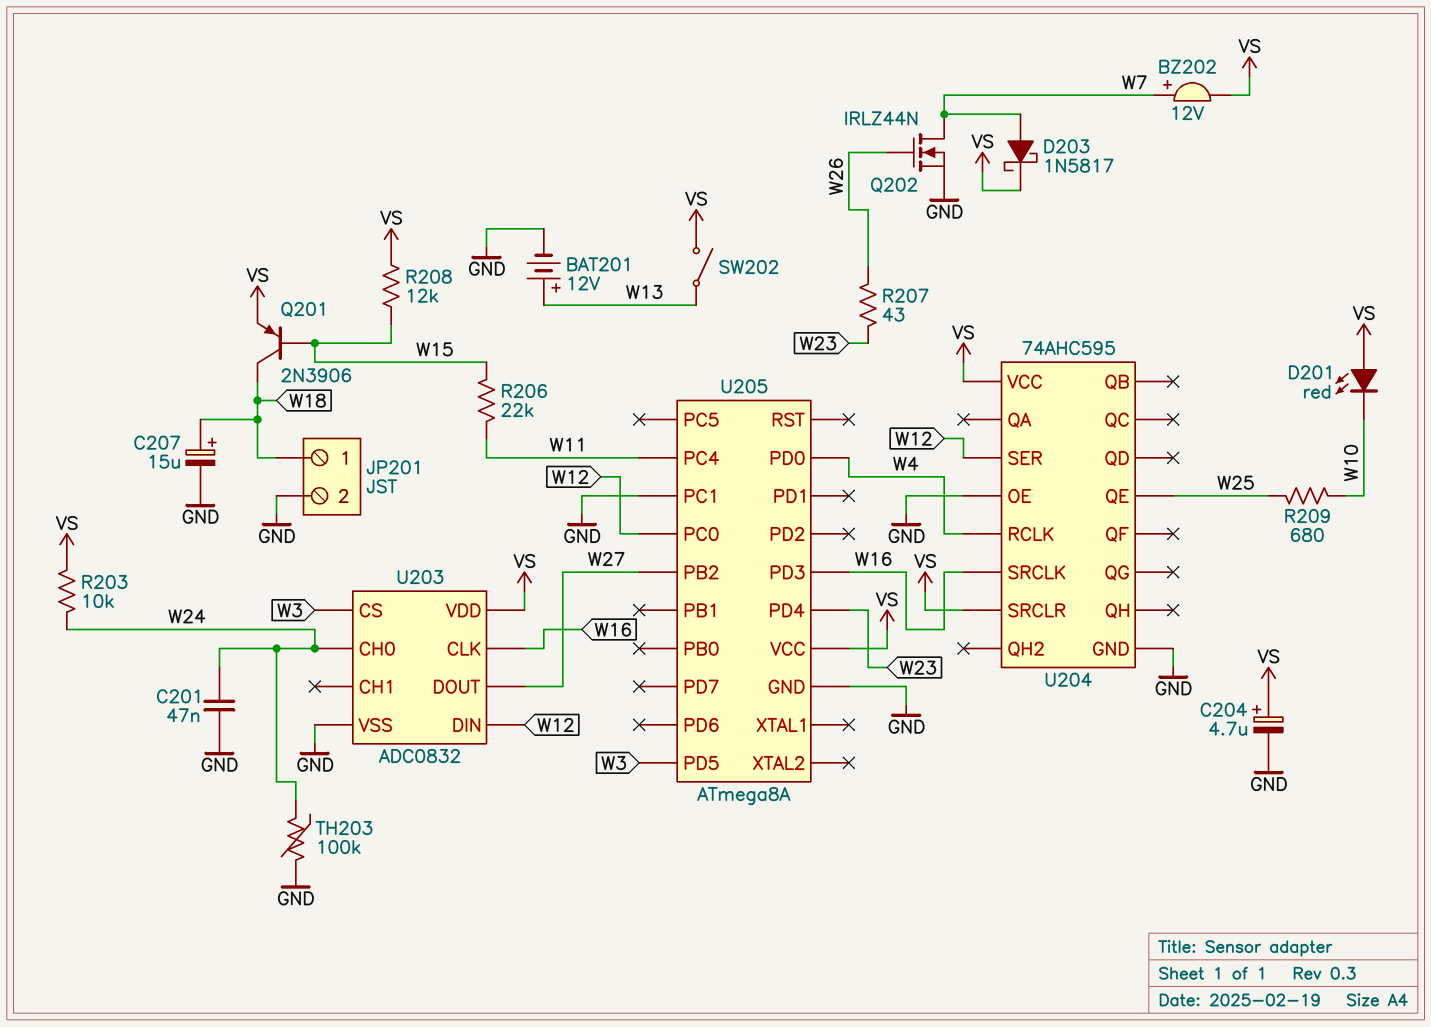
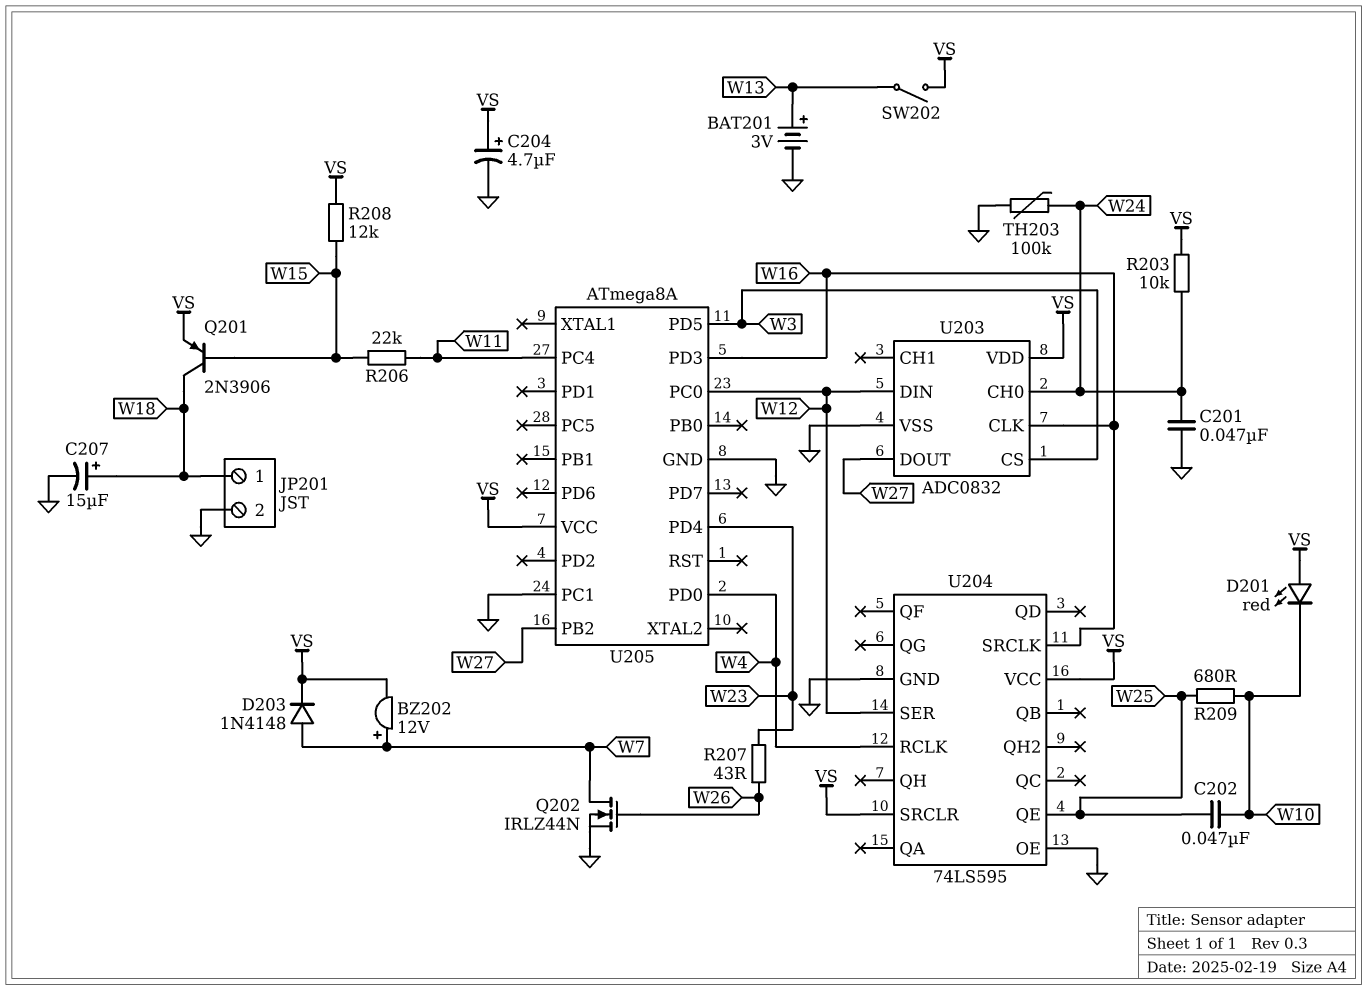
BAT201: 12V (plus W13, minus GND) -> 3V (plus W13, minus GND)
C202: none -> 47nF (W10, W25)
D203: schottky 1N5817 (A W7, K VS) -> diode 1N4148 (A W7, K VS)
U204: 74AHC595 -> 74LS595

